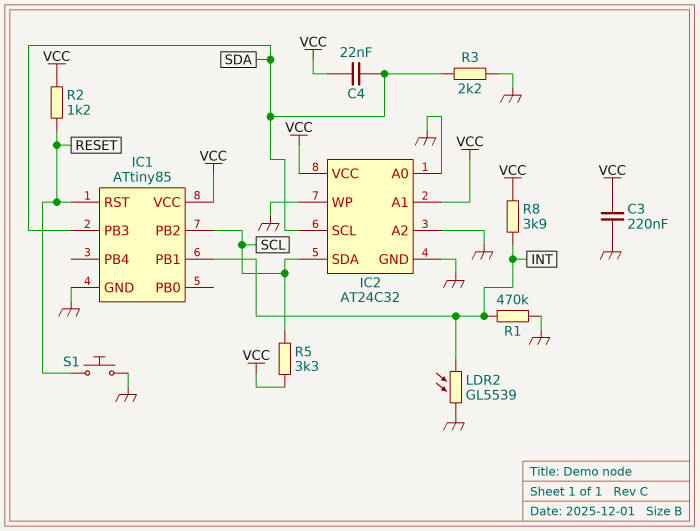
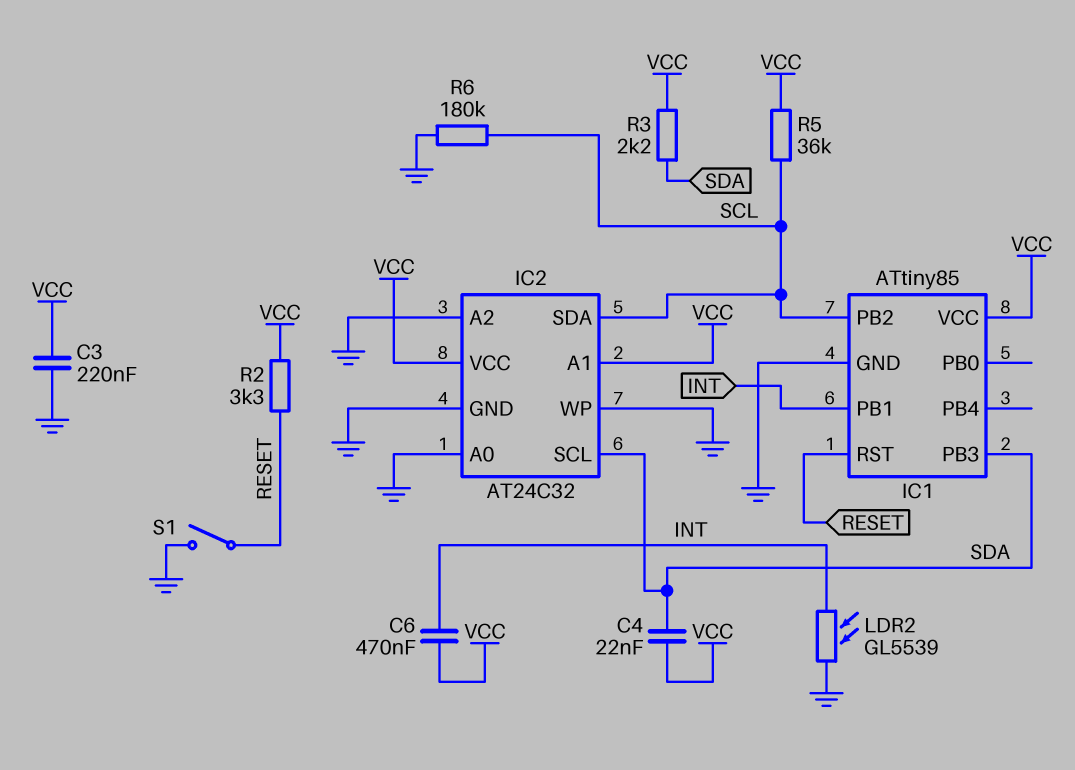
C6: none -> 470nF (INT, VCC)
R1: 470k (GND, INT) -> none
R2: 1.2k (RESET, VCC) -> 3.3k (RESET, VCC)
R3: 2.2k (GND, SDA) -> 2.2k (SDA, VCC)
R5: 3.3k (SCL, VCC) -> 36k (SCL, VCC)
R6: none -> 180k (GND, SCL)
R8: 3.9k (INT, VCC) -> none
S1: button (GND, RESET) -> switch (GND, RESET)

